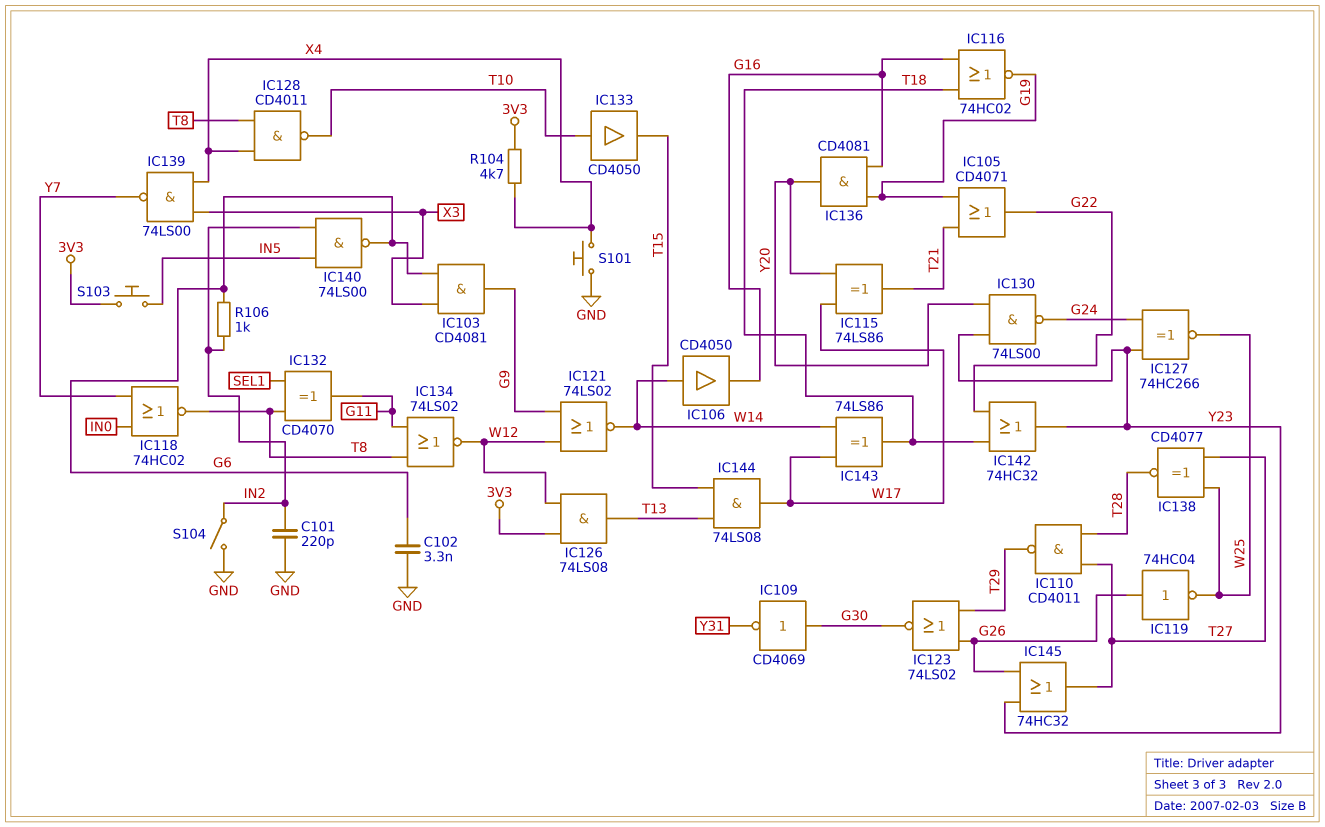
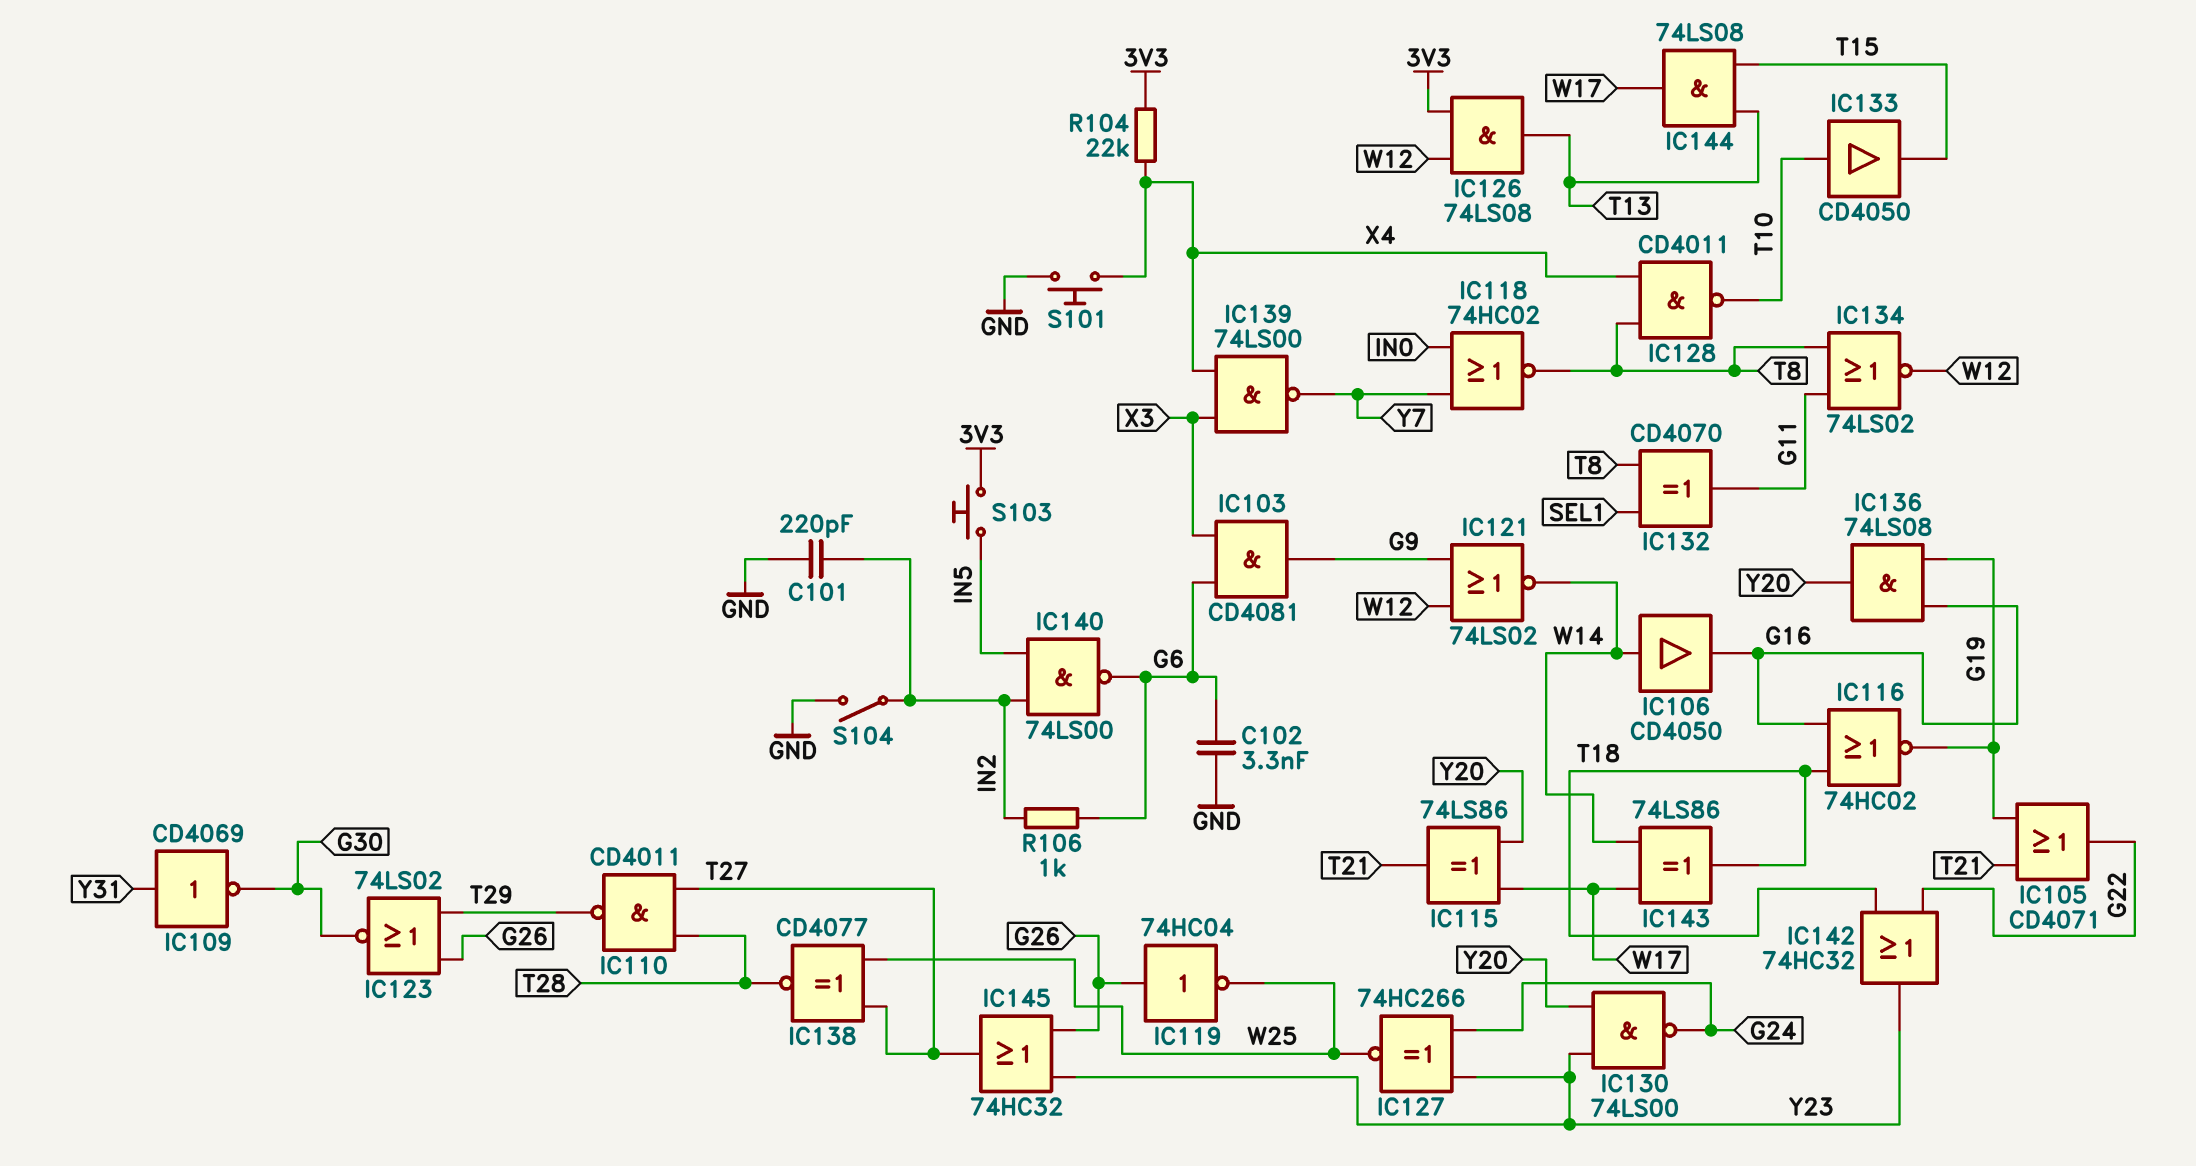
IC109: NOT CD4069 (in G30, out Y31) -> NOT CD4069 (in Y31, out G30)
IC136: AND CD4081 (in G16, in G19, out Y20) -> AND 74LS08 (in G16, in G19, out Y20)
R104: 4.7k (3V3, X4) -> 22k (3V3, X4)

